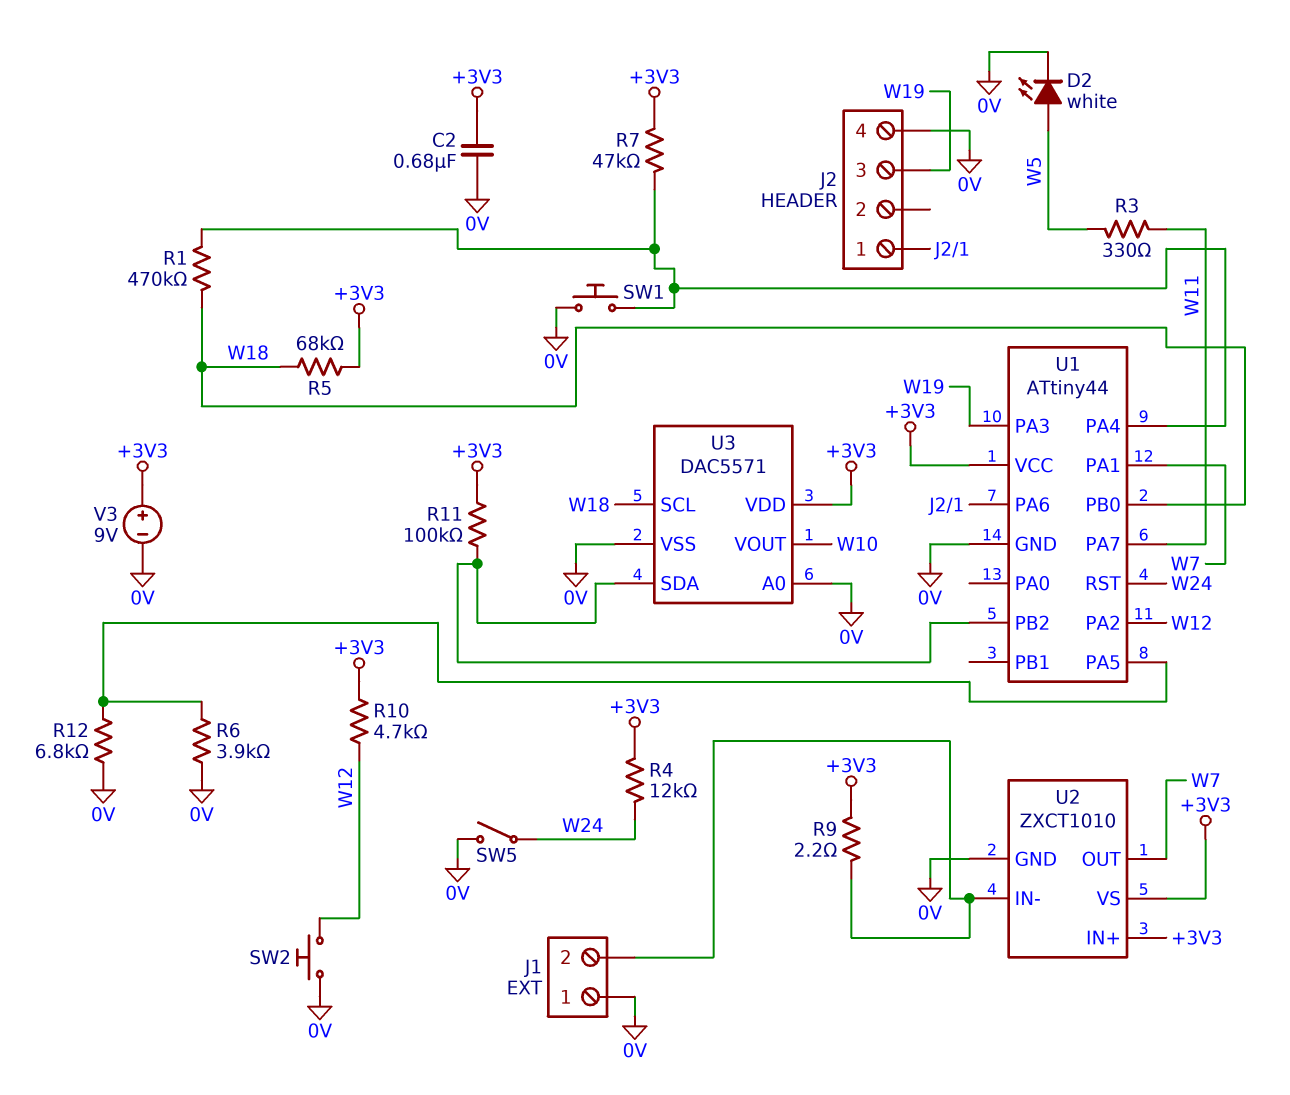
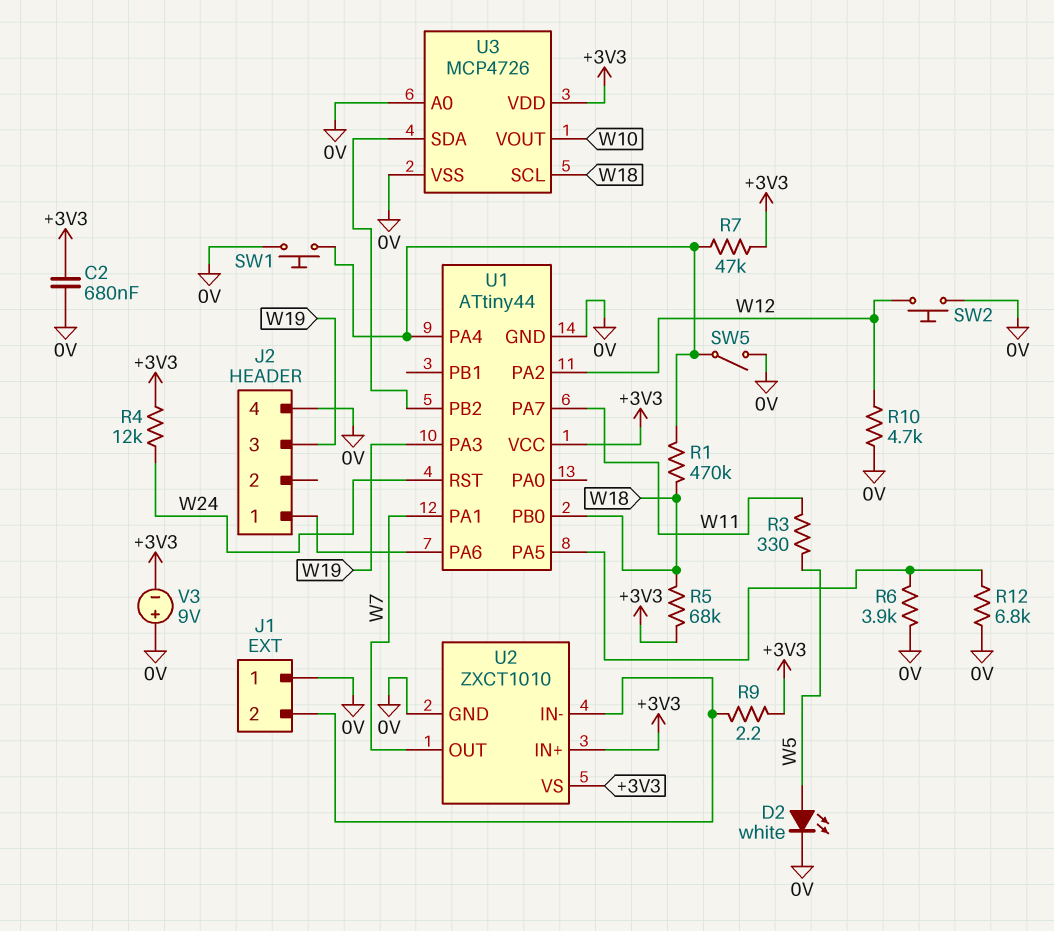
R10: 4.7k (+3V3, W12) -> 4.7k (0V, W12)
R11: 100k (+3V3, U1/PB2) -> none
SW5: switch (0V, W24) -> switch (0V, U1/PA4)
U3: DAC5571 -> MCP4726
V3: 9V (plus +3V3, minus 0V) -> 9V (plus 0V, minus +3V3)

